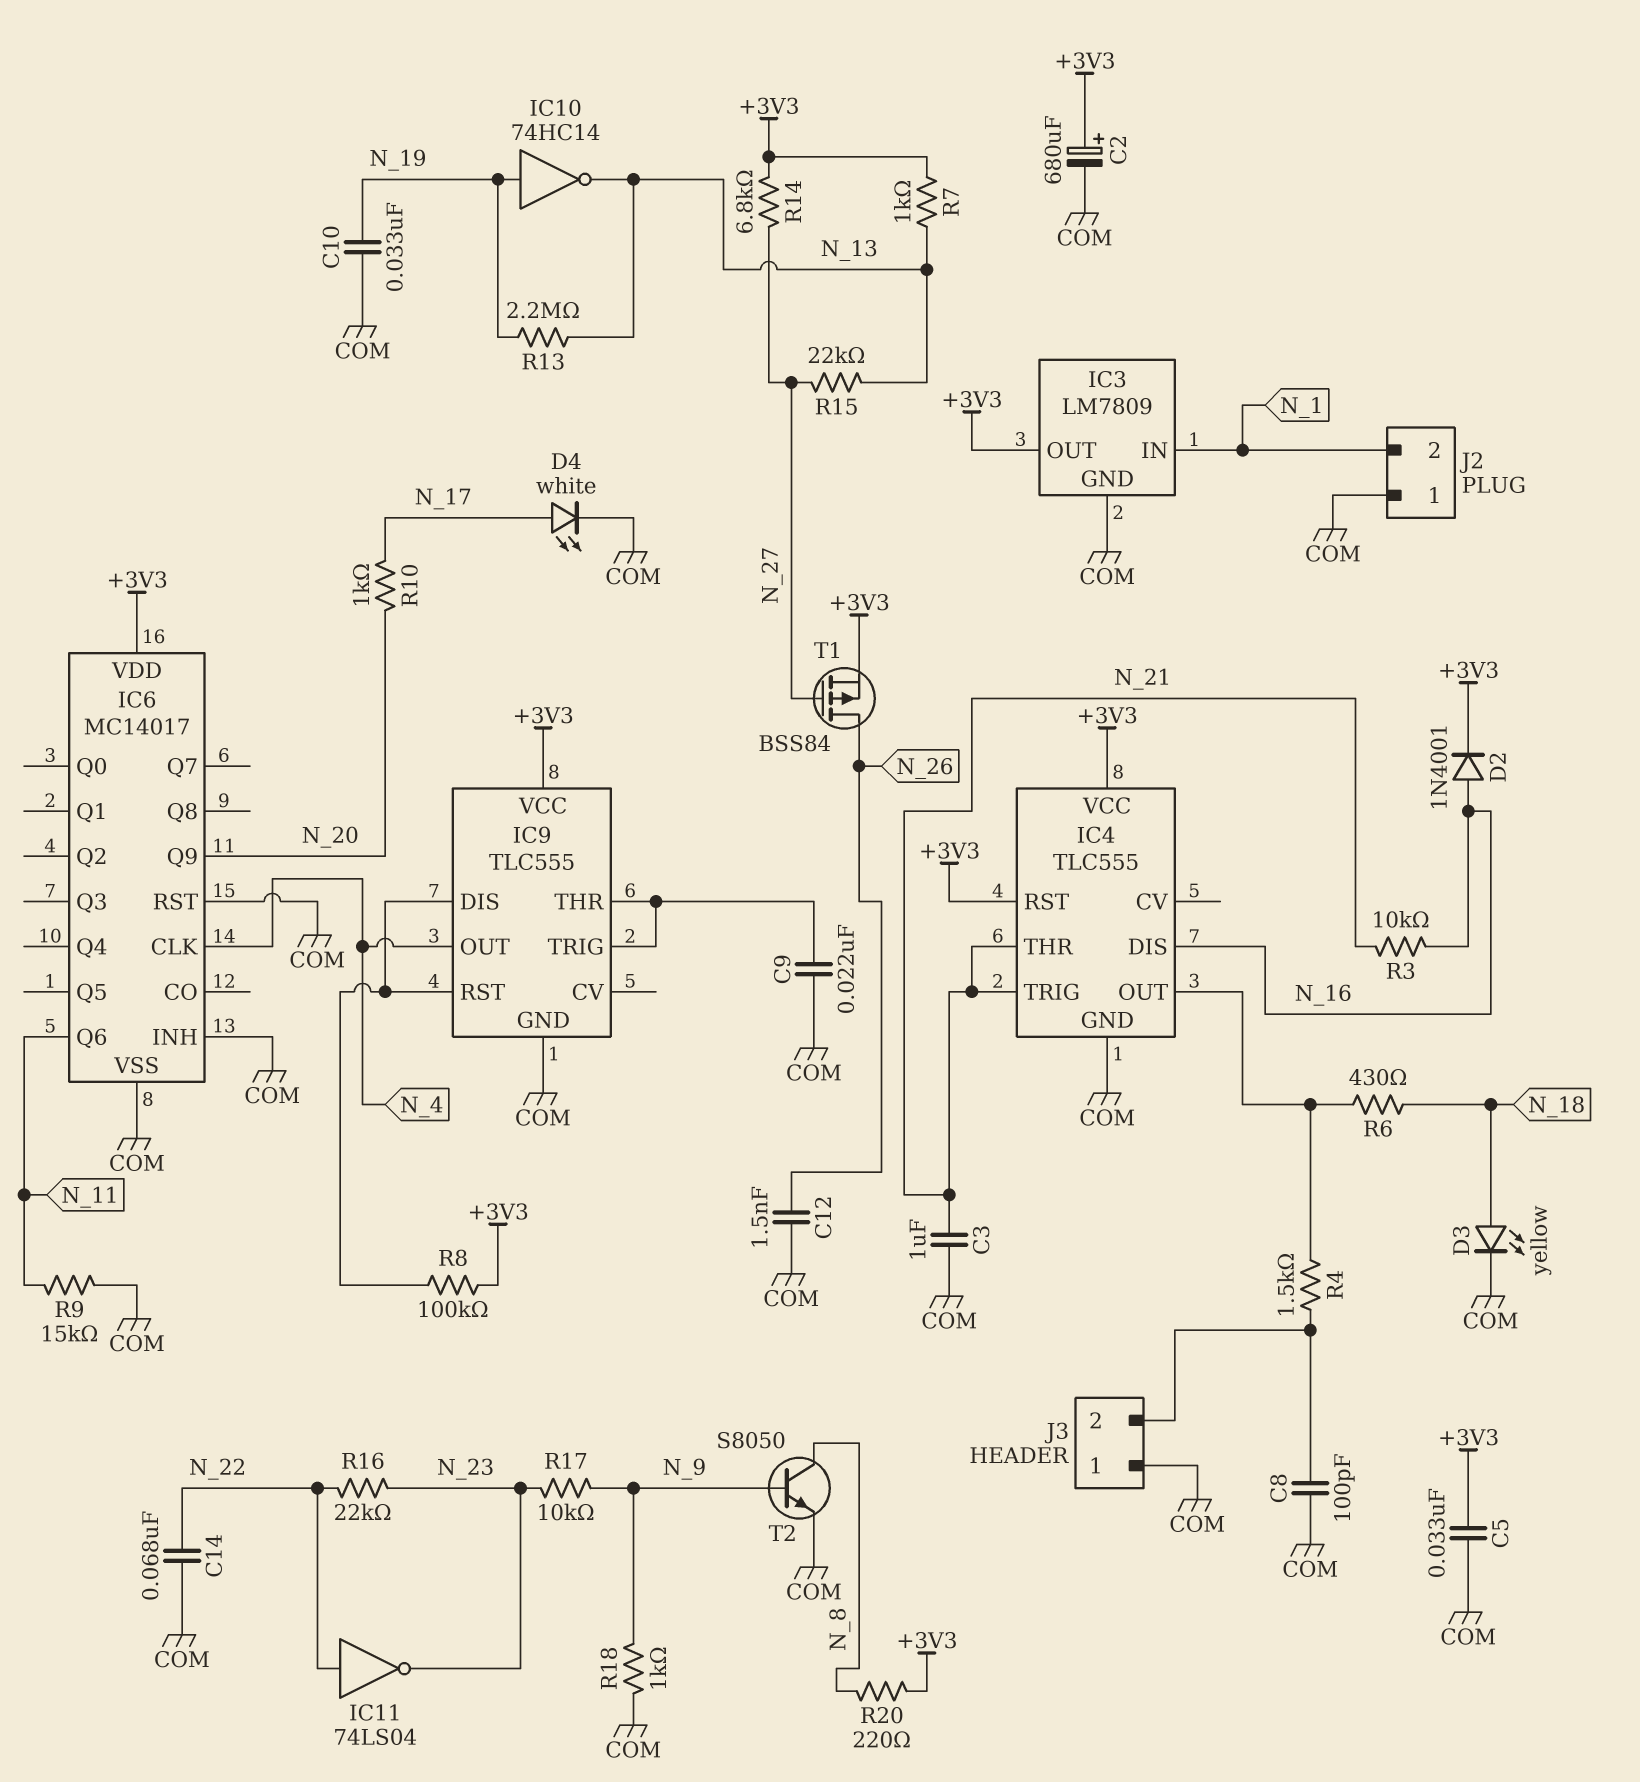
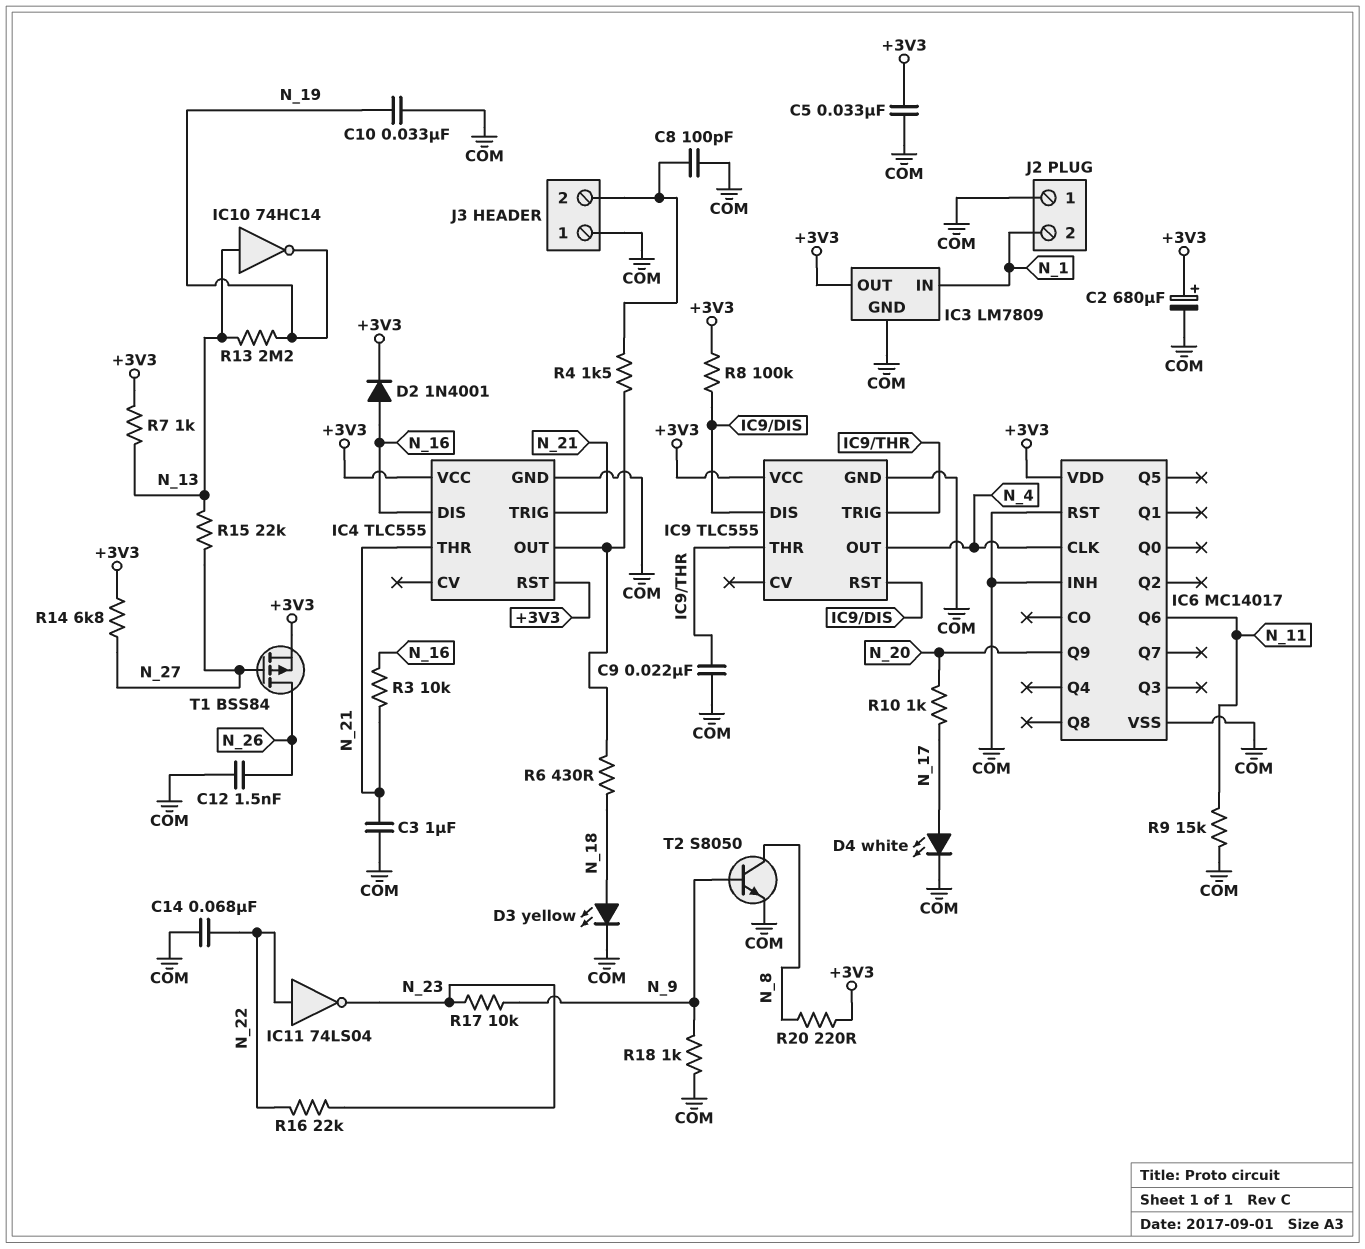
IC10: NOT 74HC14 (in N_19, out N_13) -> NOT 74HC14 (in N_13, out N_19)

